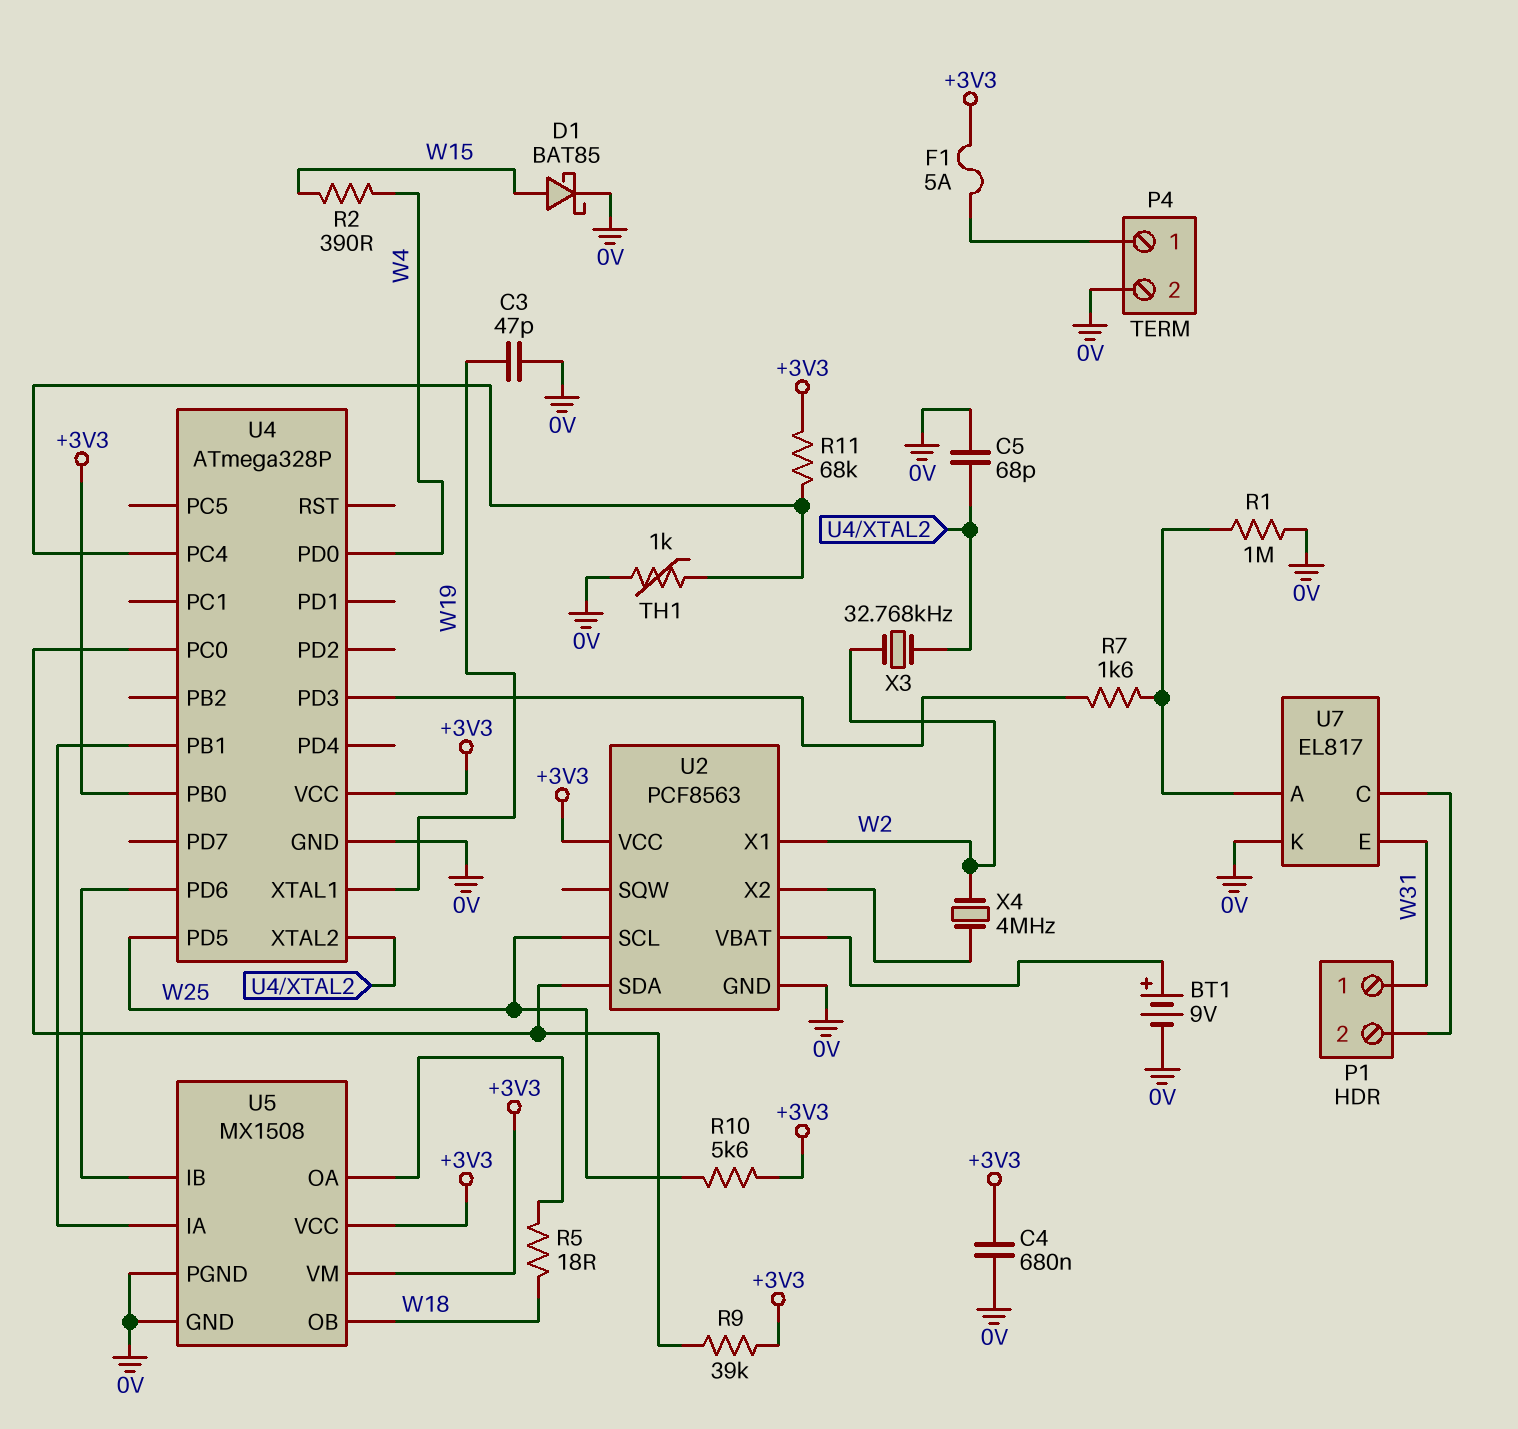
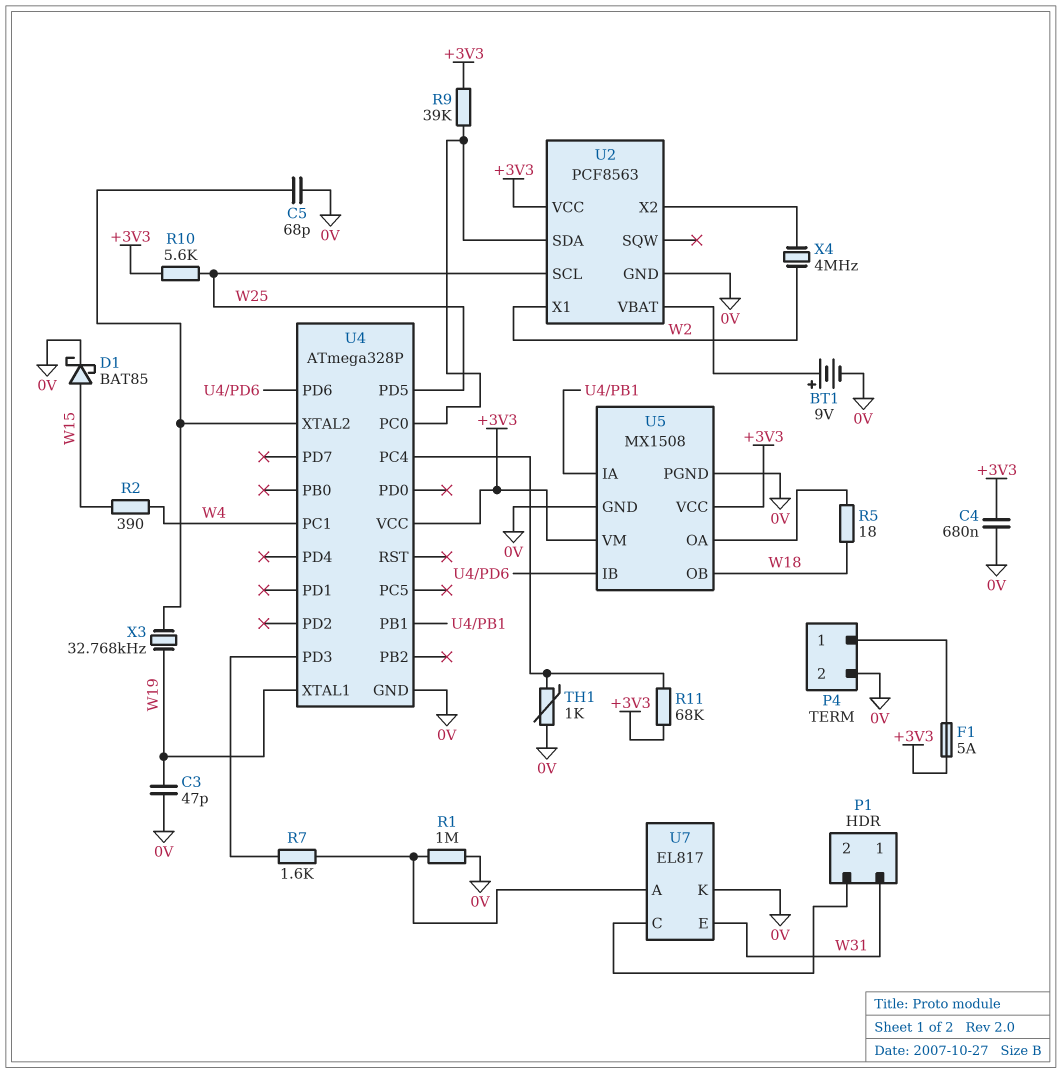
U4 pin PB0: +3V3 -> none
U4 pin PC1: none -> W4
U4 pin PD0: W4 -> none
X3: 32.768kHz (U4/XTAL2, W2) -> 32.768kHz (U4/XTAL2, W19)

